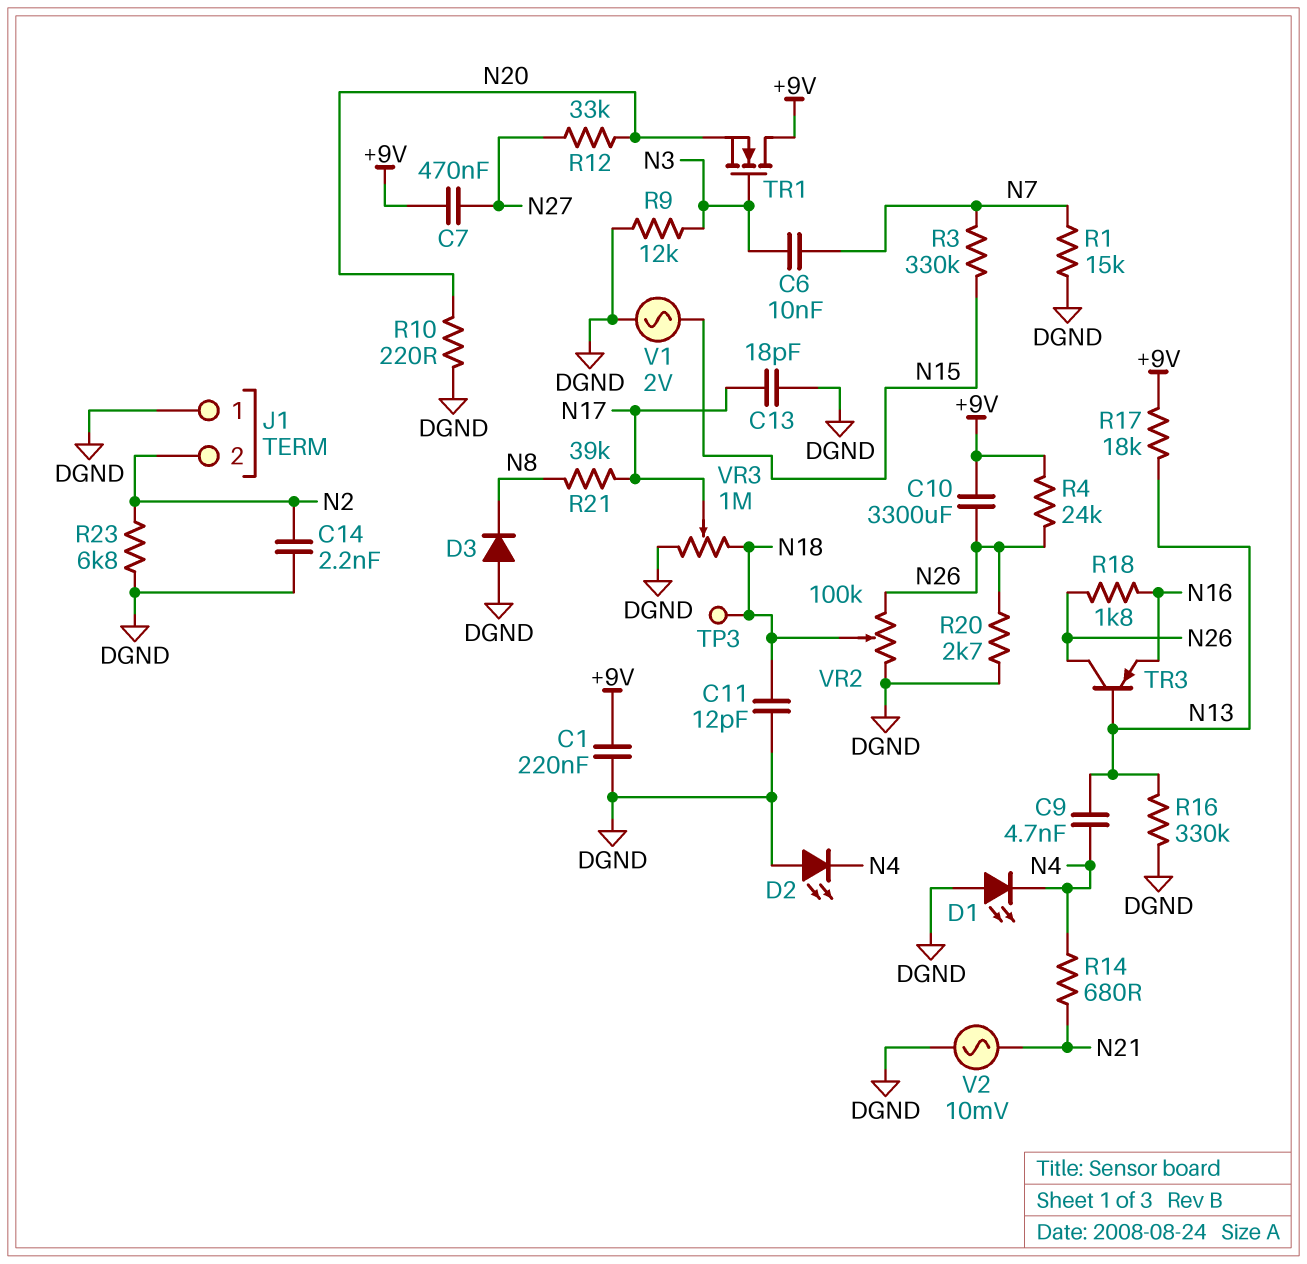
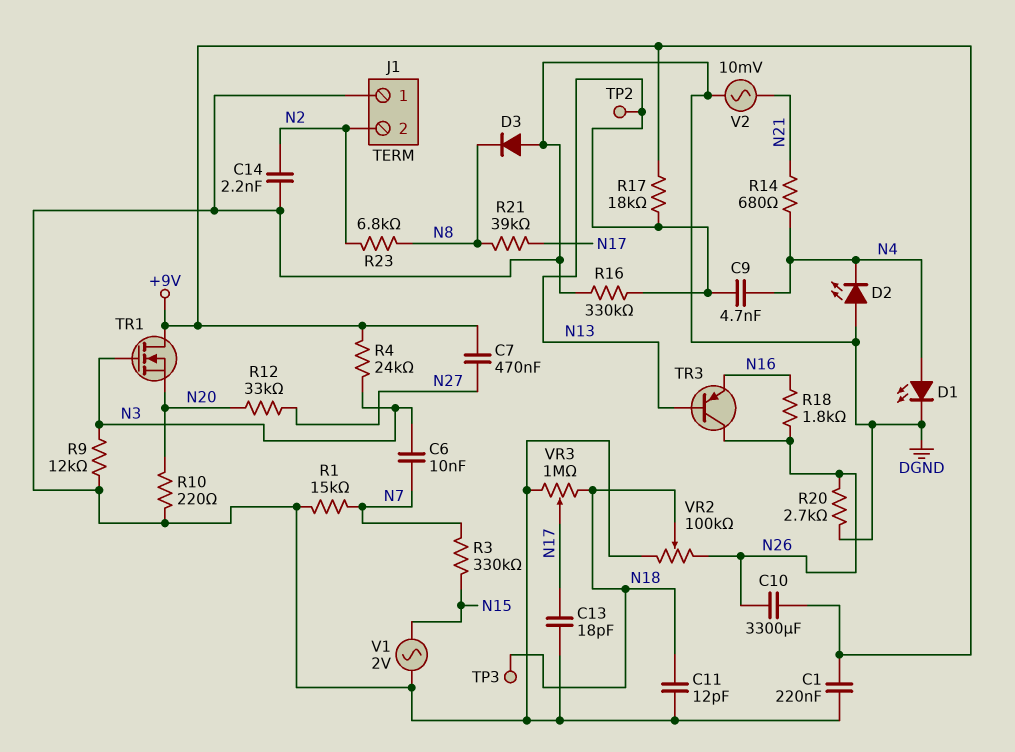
D1: LED (A DGND, K N4) -> LED (A N4, K DGND)
R4: 24k (+9V, N26) -> 24k (+9V, N3)
R23: 6.8k (DGND, N2) -> 6.8k (N2, N8)
TP2: none -> test point (N13)

